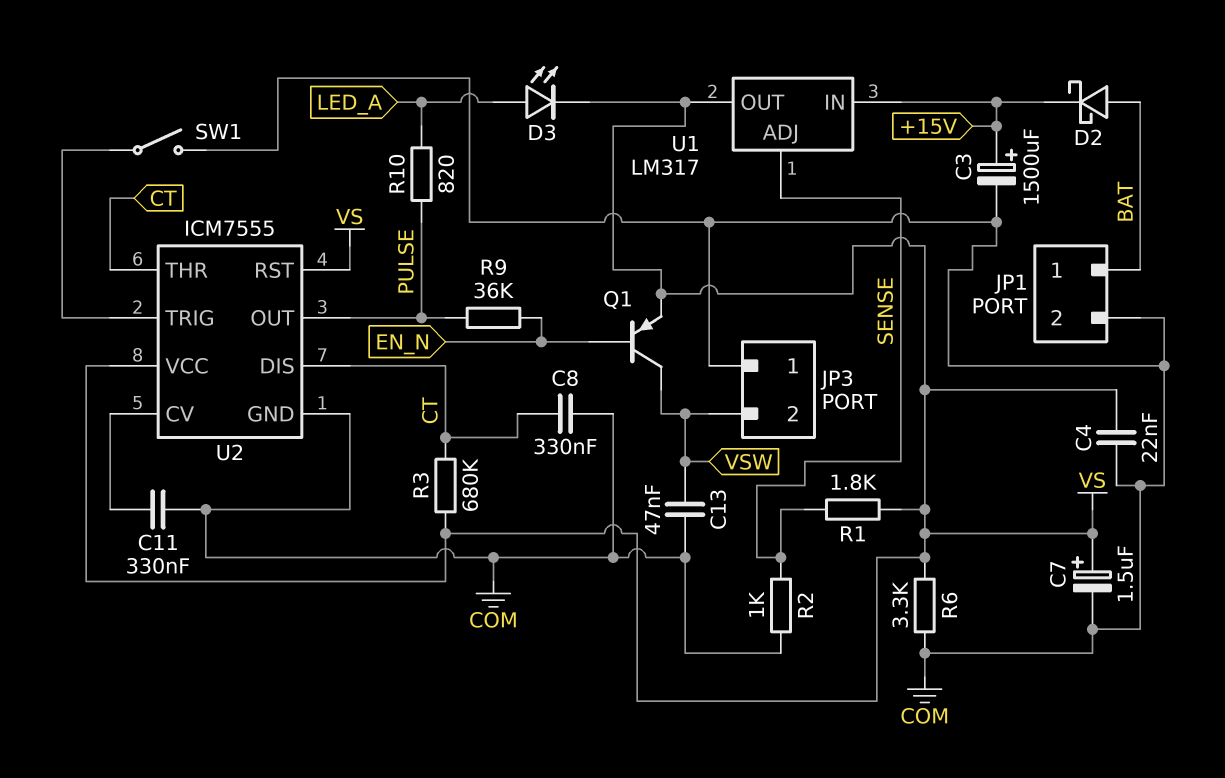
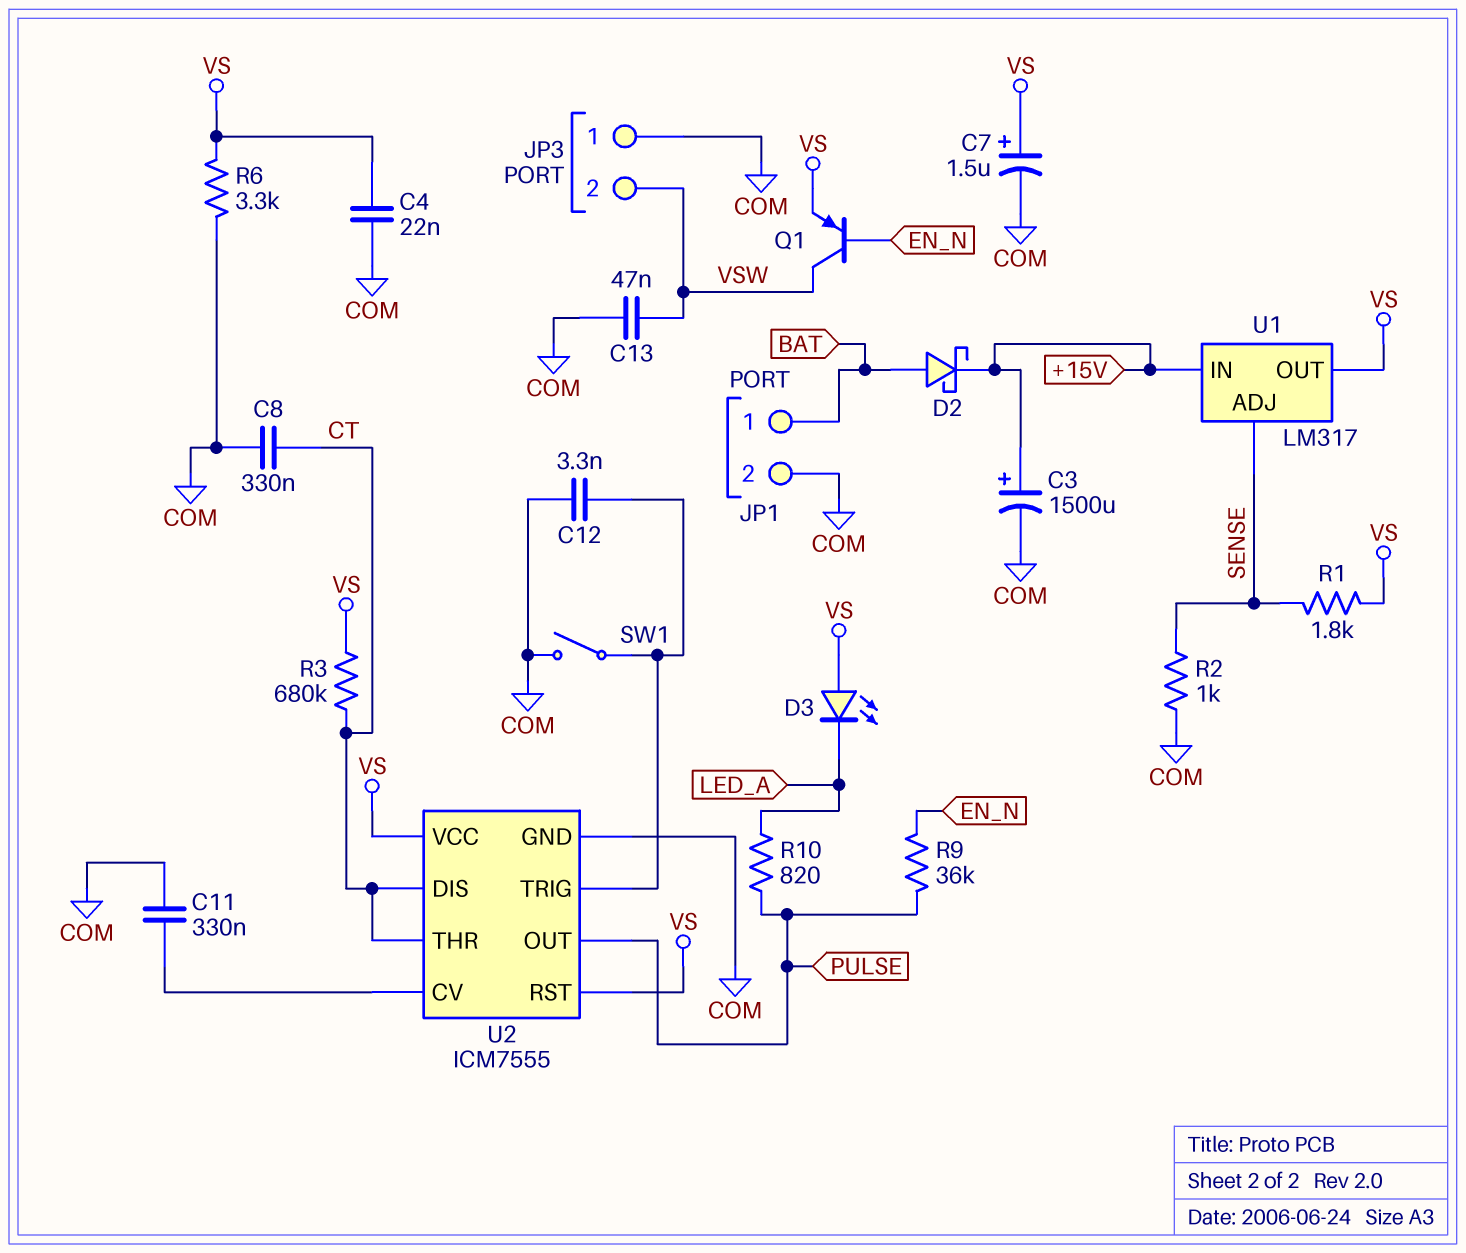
C12: none -> 3.3nF (COM, U2/TRIG)
D3: LED (A LED_A, K VS) -> LED (A VS, K LED_A)

